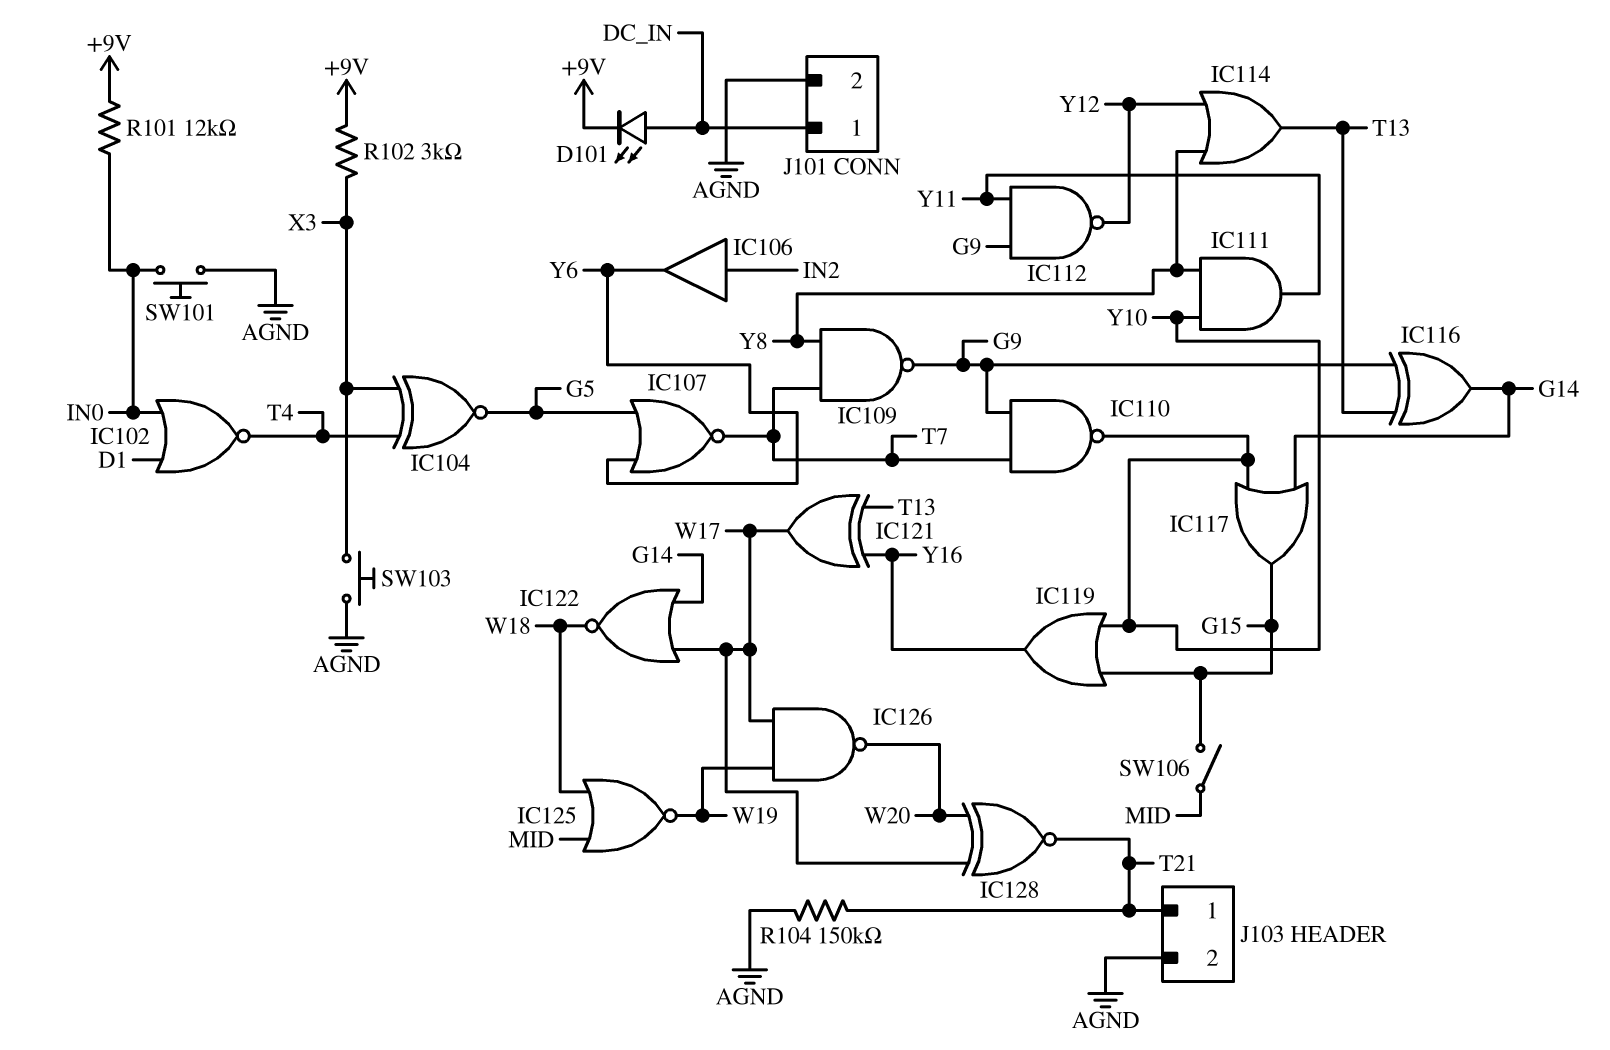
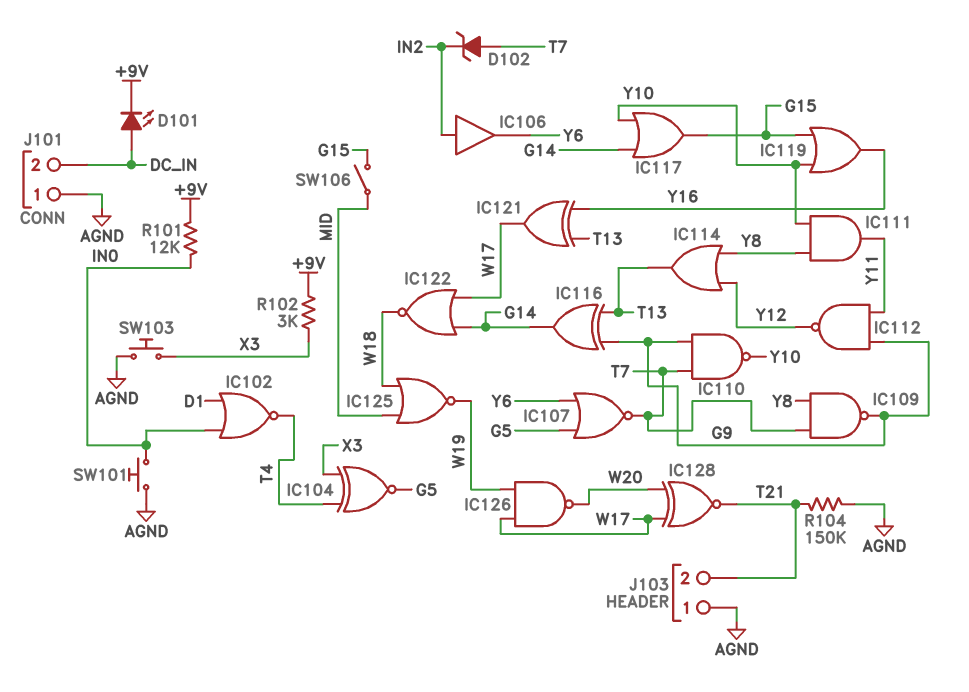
D102: none -> zener (A T7, K IN2)
J101 pin 1: DC_IN -> AGND
J101 pin 2: AGND -> DC_IN
J103 pin 1: T21 -> AGND
J103 pin 2: AGND -> T21

